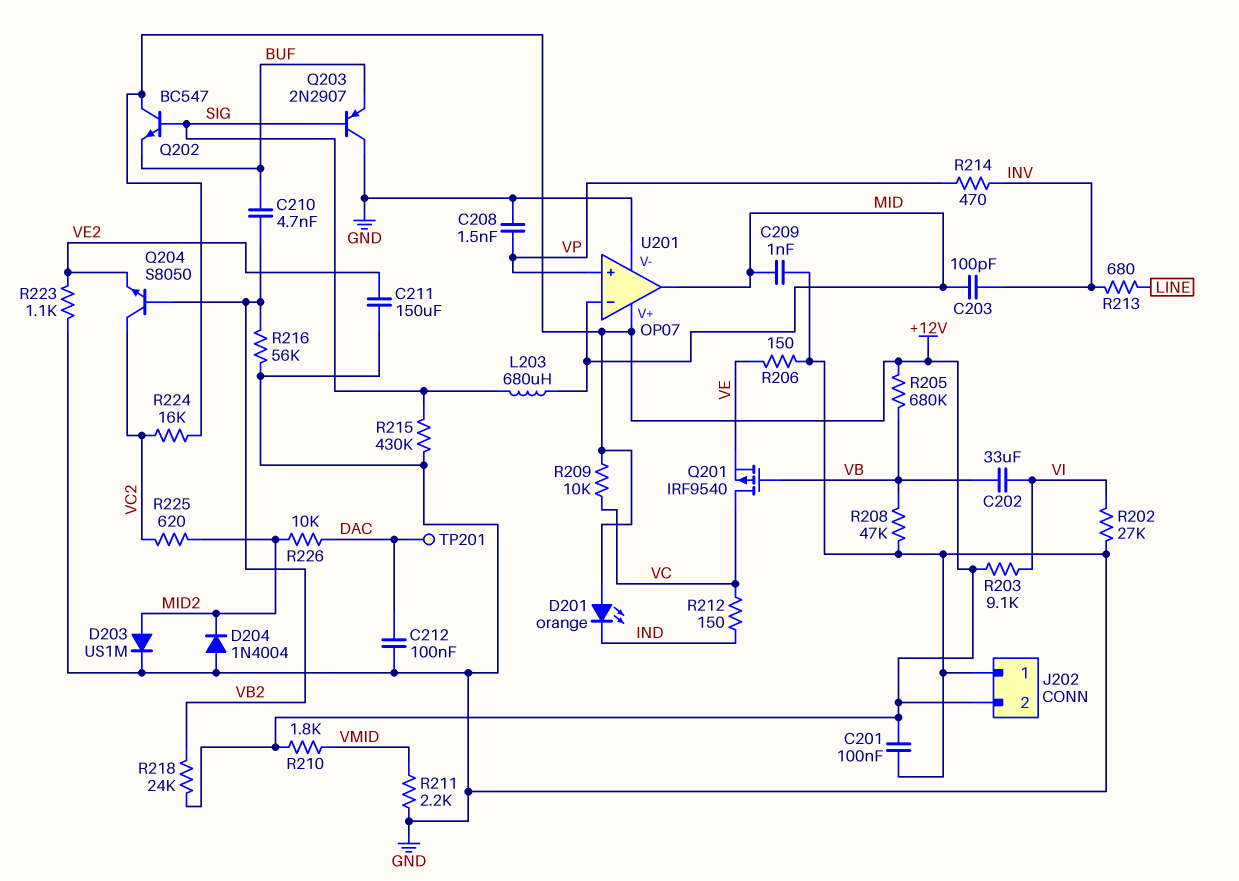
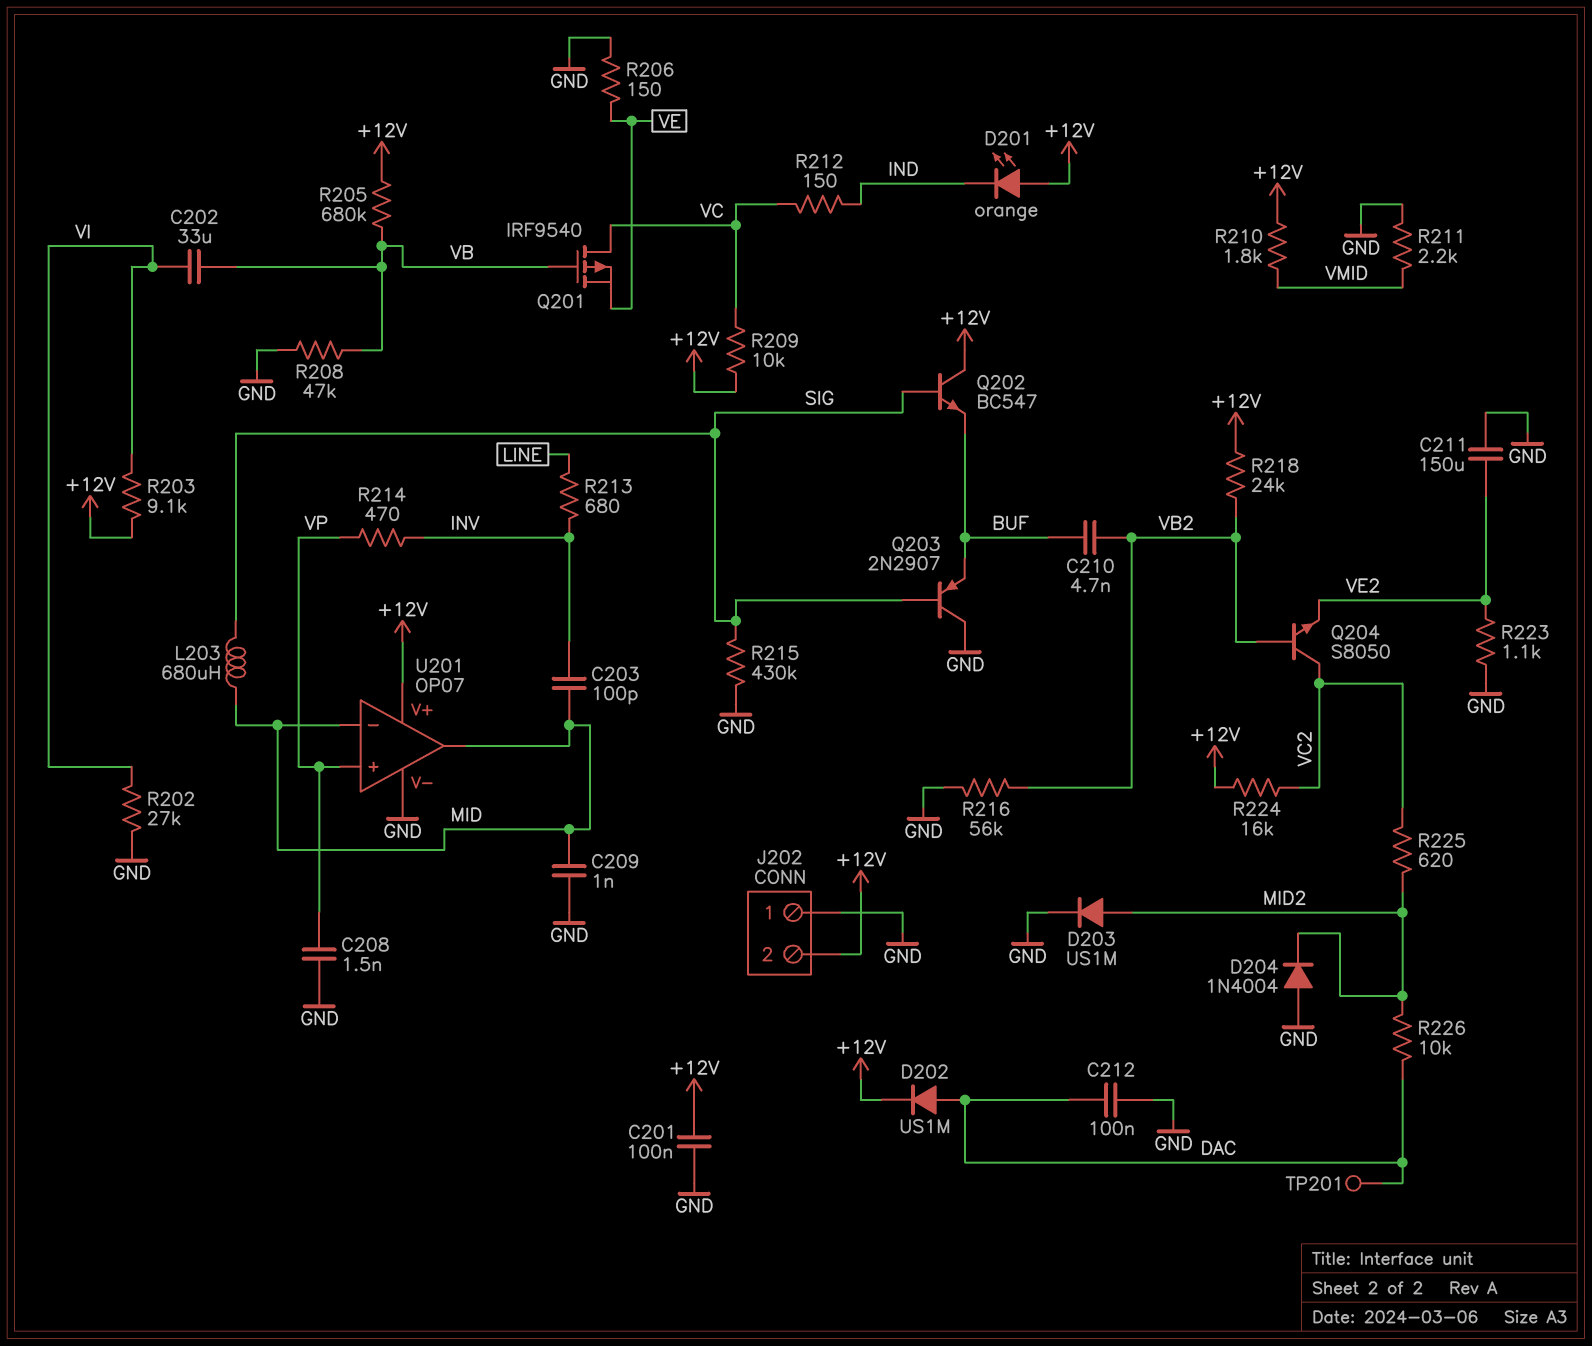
D202: none -> diode US1M (A DAC, K +12V)

